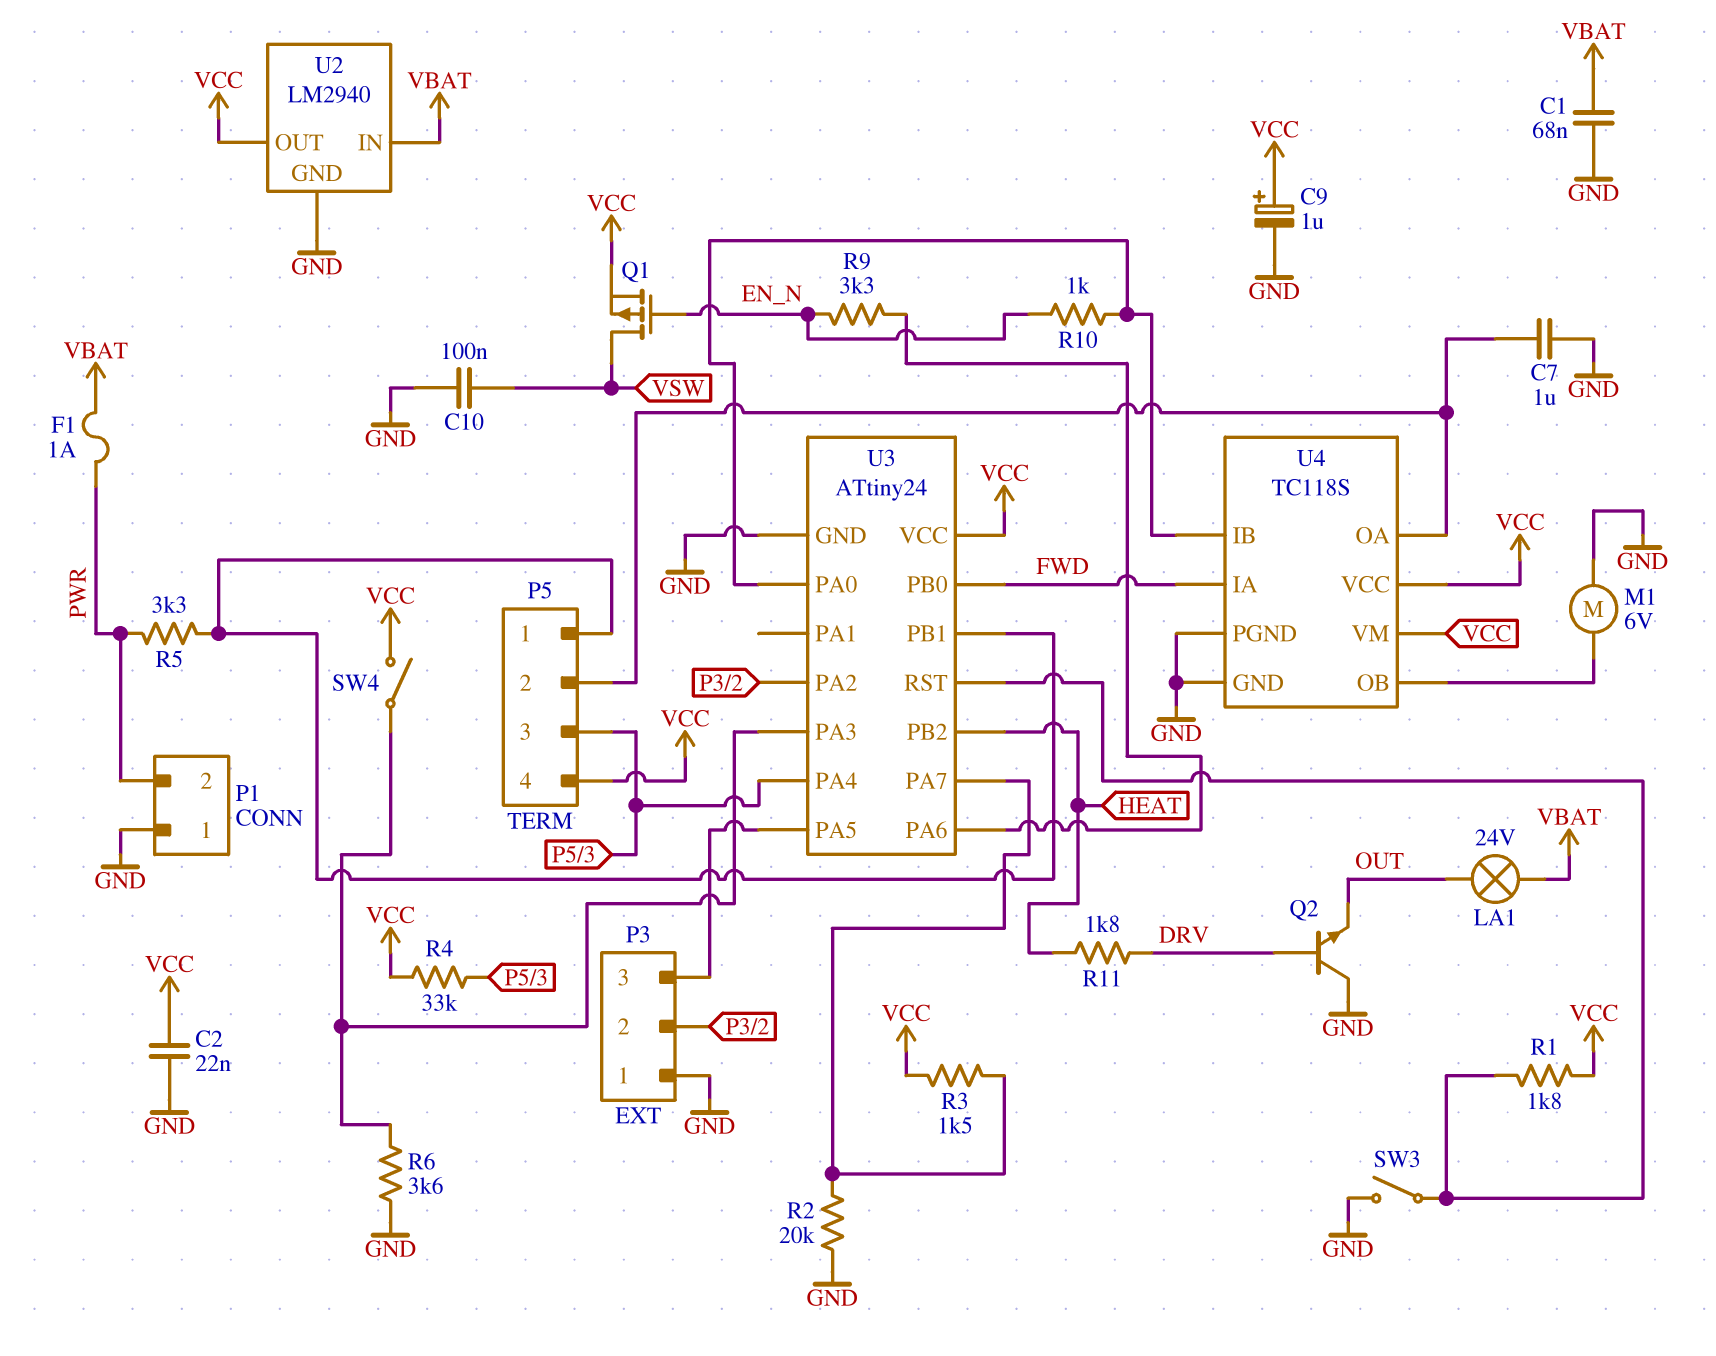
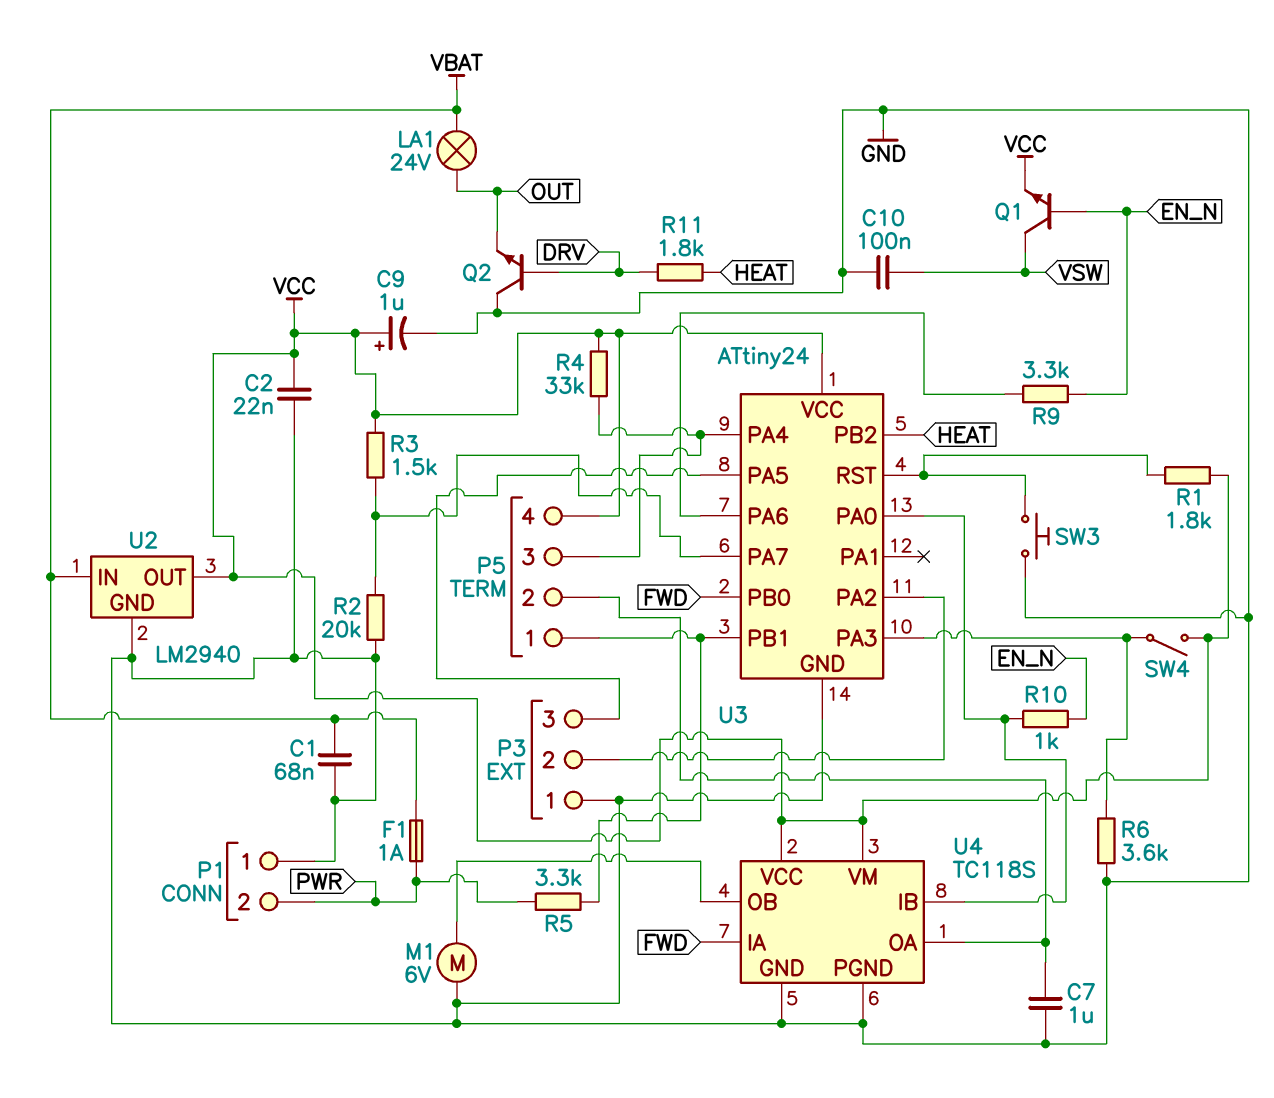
Q1: PMOS (G EN_N, D VSW, S VCC) -> NPN (B EN_N, C VSW, E VCC)
SW3: switch (GND, U3/RST) -> button (GND, U3/RST)

